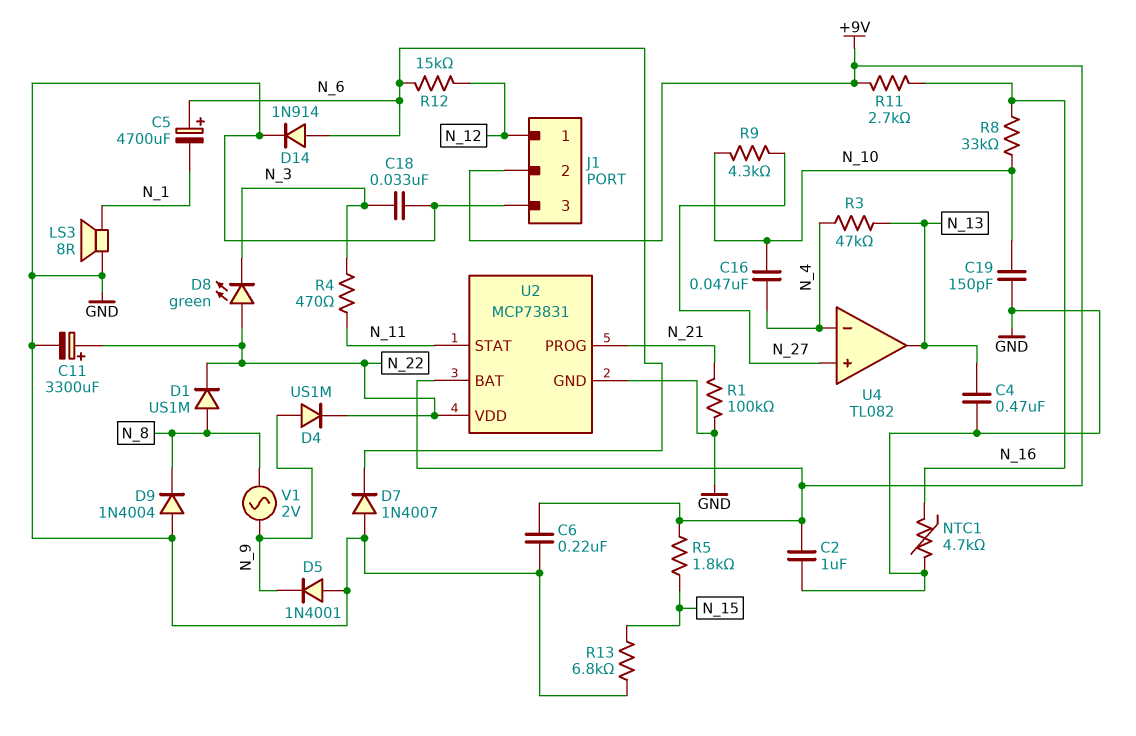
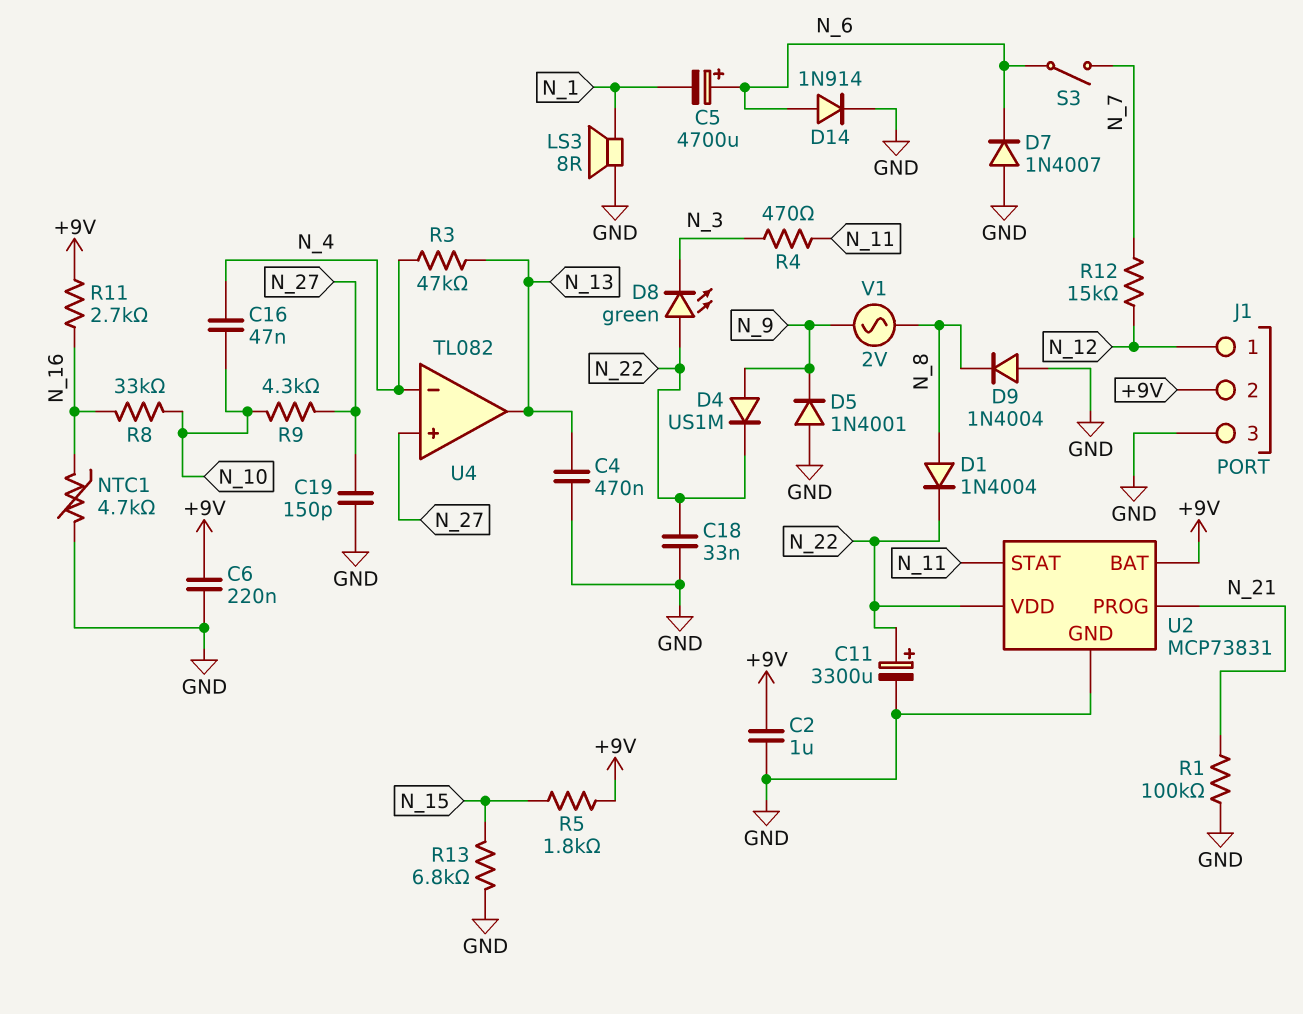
C18: 33nF (GND, N_3) -> 33nF (GND, N_22)
C19: 150pF (GND, N_10) -> 150pF (GND, N_27)
D1: diode US1M (A N_8, K N_22) -> diode 1N4004 (A N_8, K N_22)
R12: 15k (N_6, N_12) -> 15k (N_7, N_12)
S3: none -> switch (N_6, N_7)

